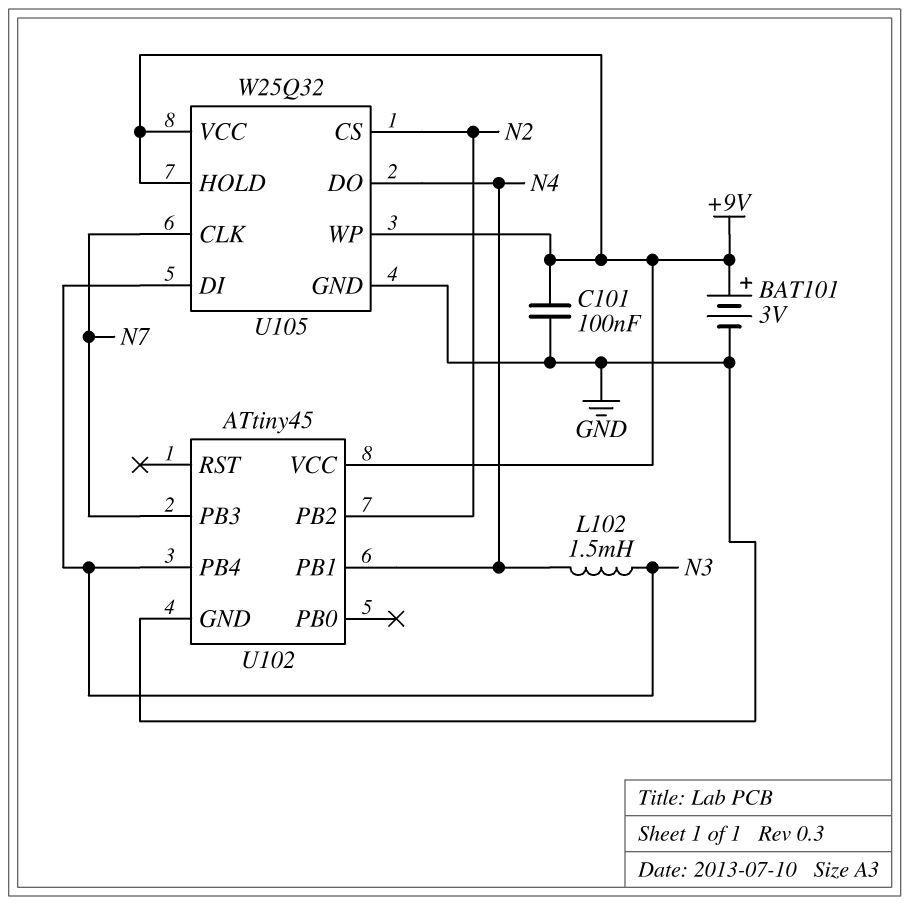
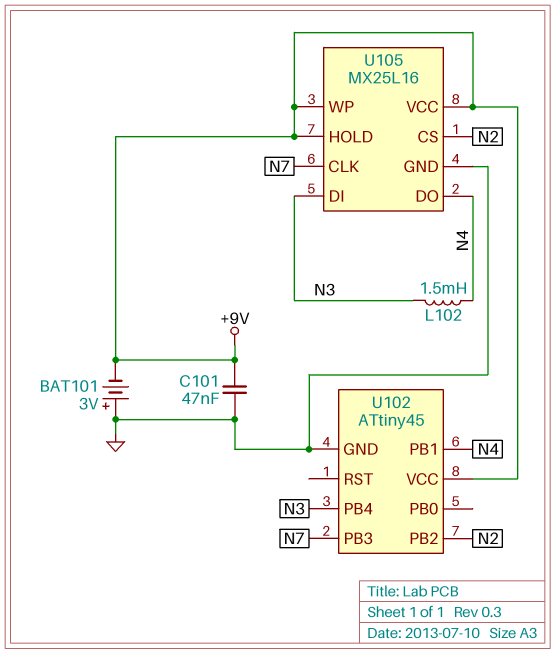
BAT101: 3V (plus +9V, minus GND) -> 3V (plus GND, minus +9V)
C101: 100nF (+9V, GND) -> 47nF (+9V, GND)
U105: W25Q32 -> MX25L16

